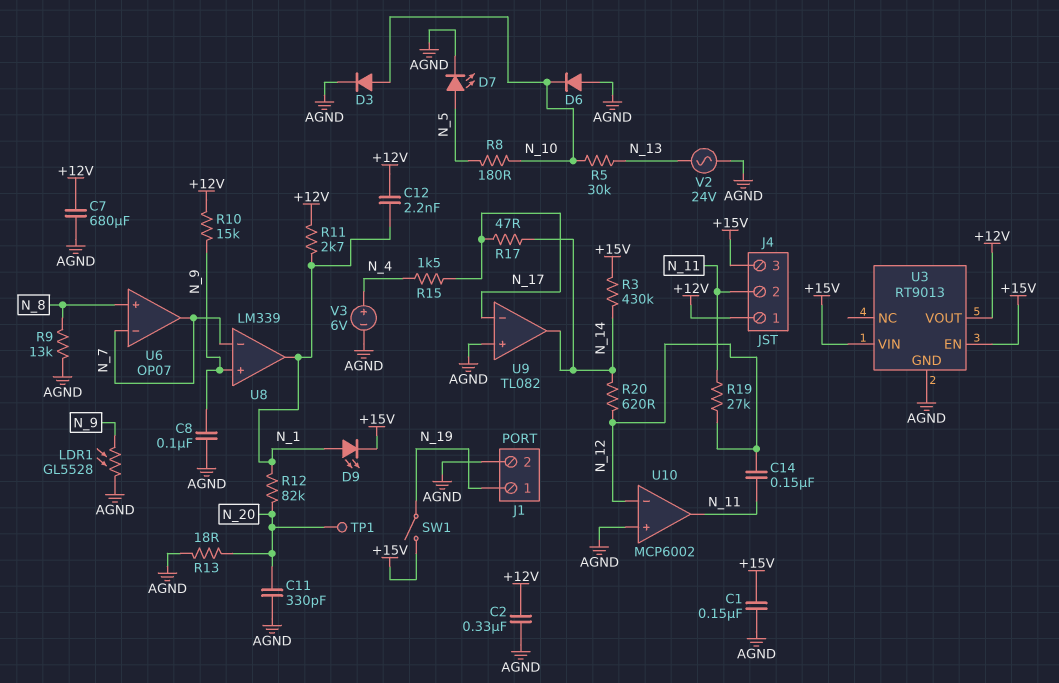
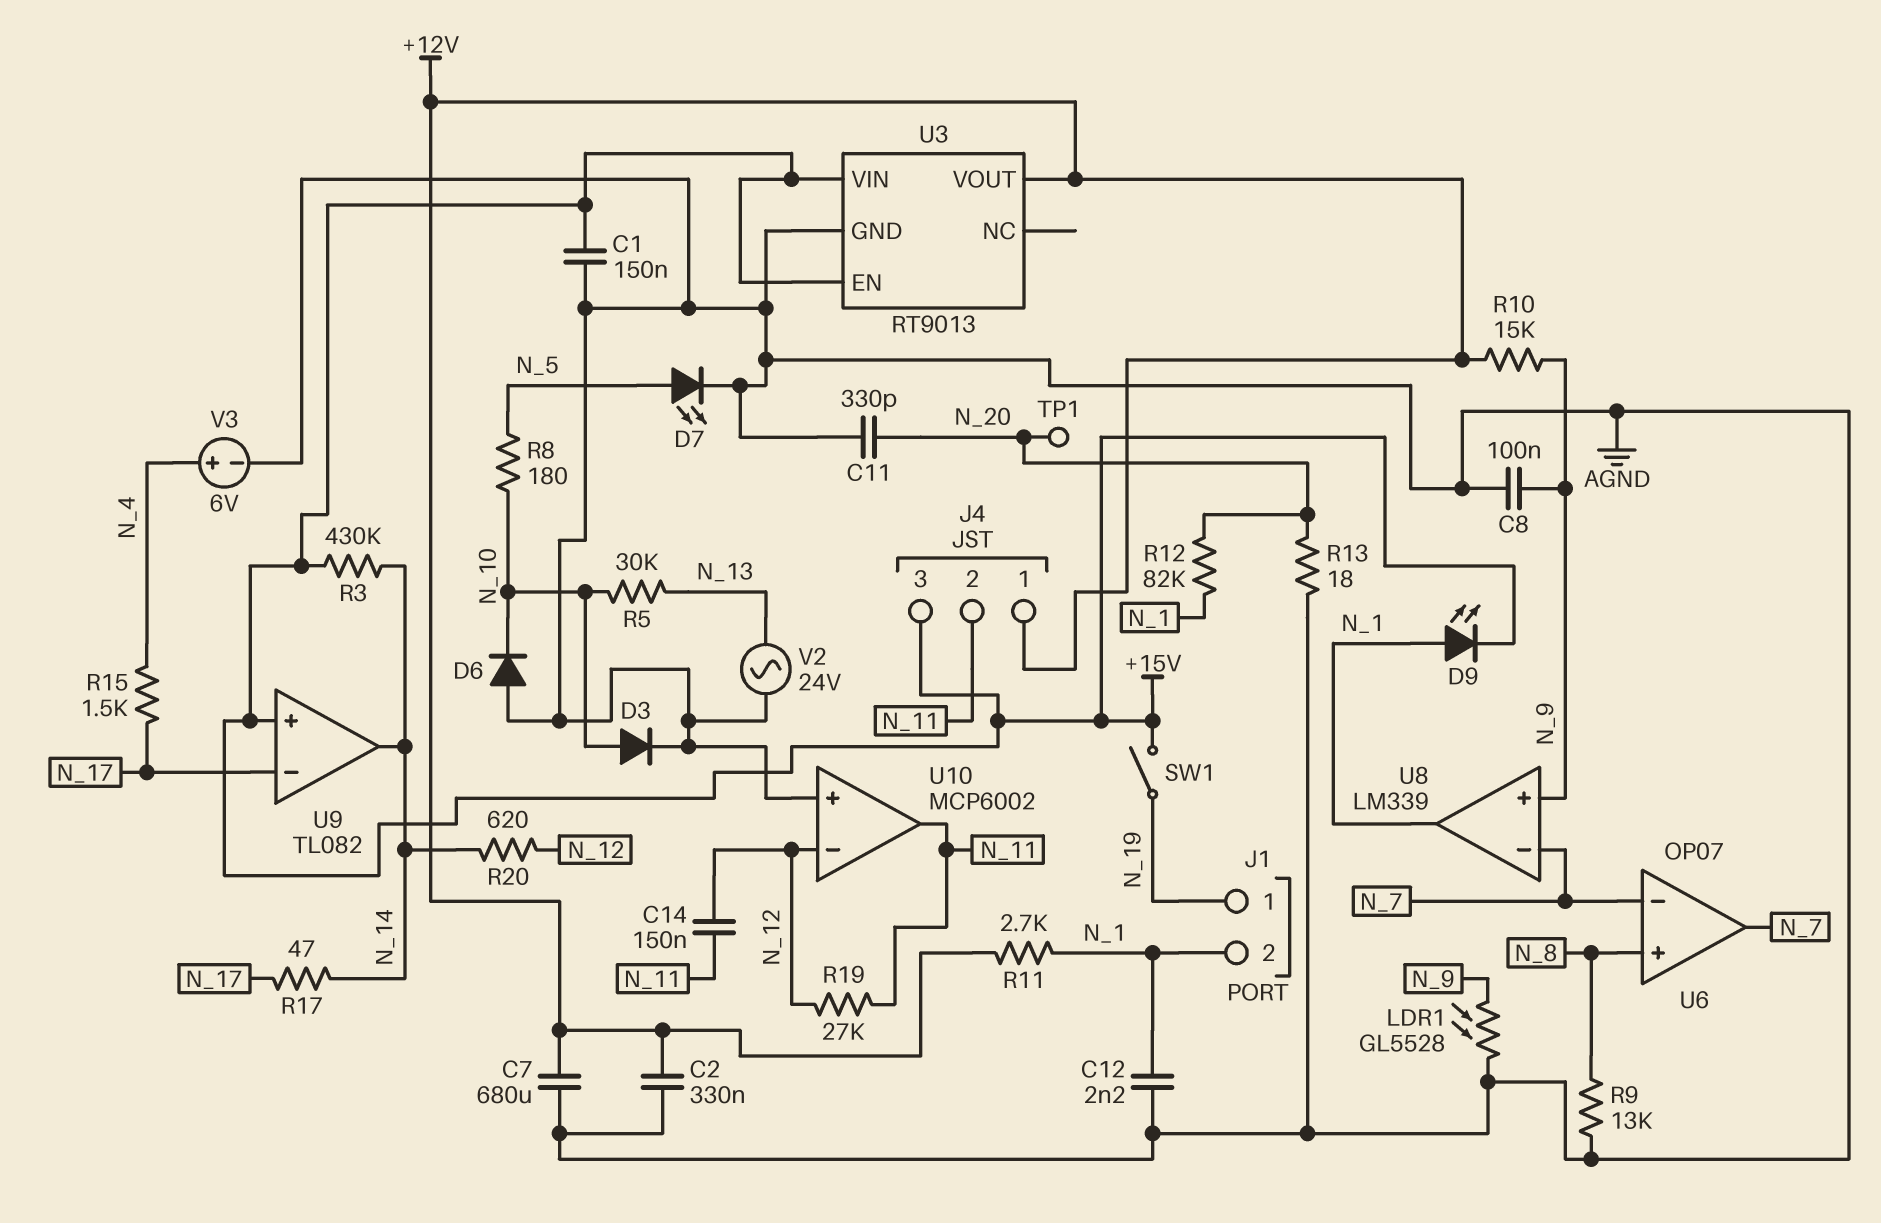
C12: 2.2nF (+12V, N_1) -> 2.2nF (AGND, N_1)
J1 pin 2: AGND -> N_1
U9 pin in+: AGND -> +15V

